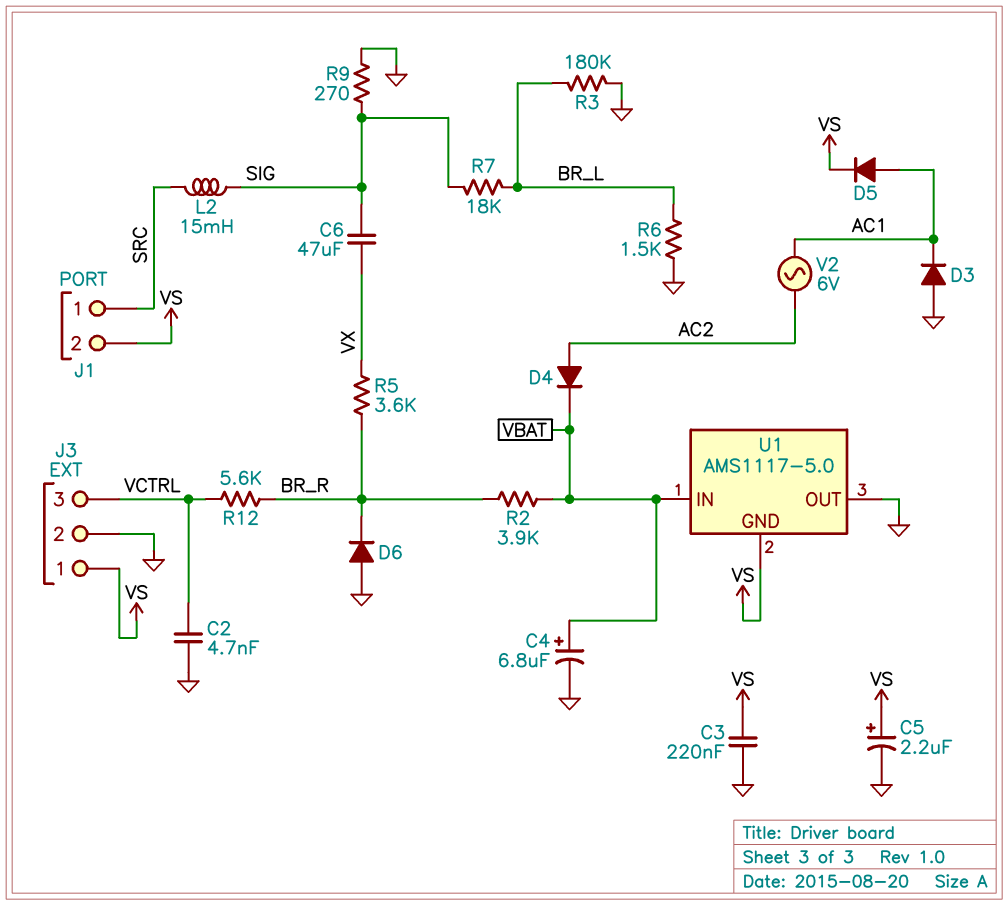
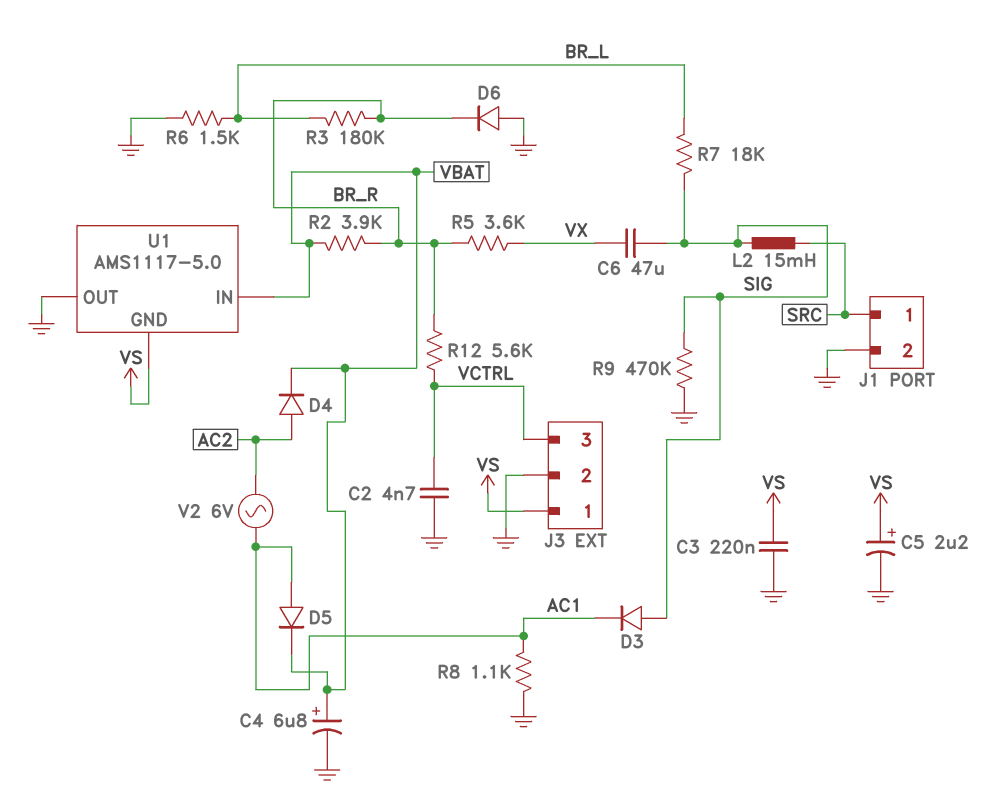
D3: diode (A GND, K AC1) -> diode (A SIG, K AC1)
D5: diode (A AC1, K VS) -> diode (A AC1, K VBAT)
J1 pin 2: VS -> GND
R3: 180k (BR_L, GND) -> 180k (BR_L, BR_R)
R8: none -> 1.1k (AC1, GND)
R9: 270 (GND, SIG) -> 470k (GND, SIG)

